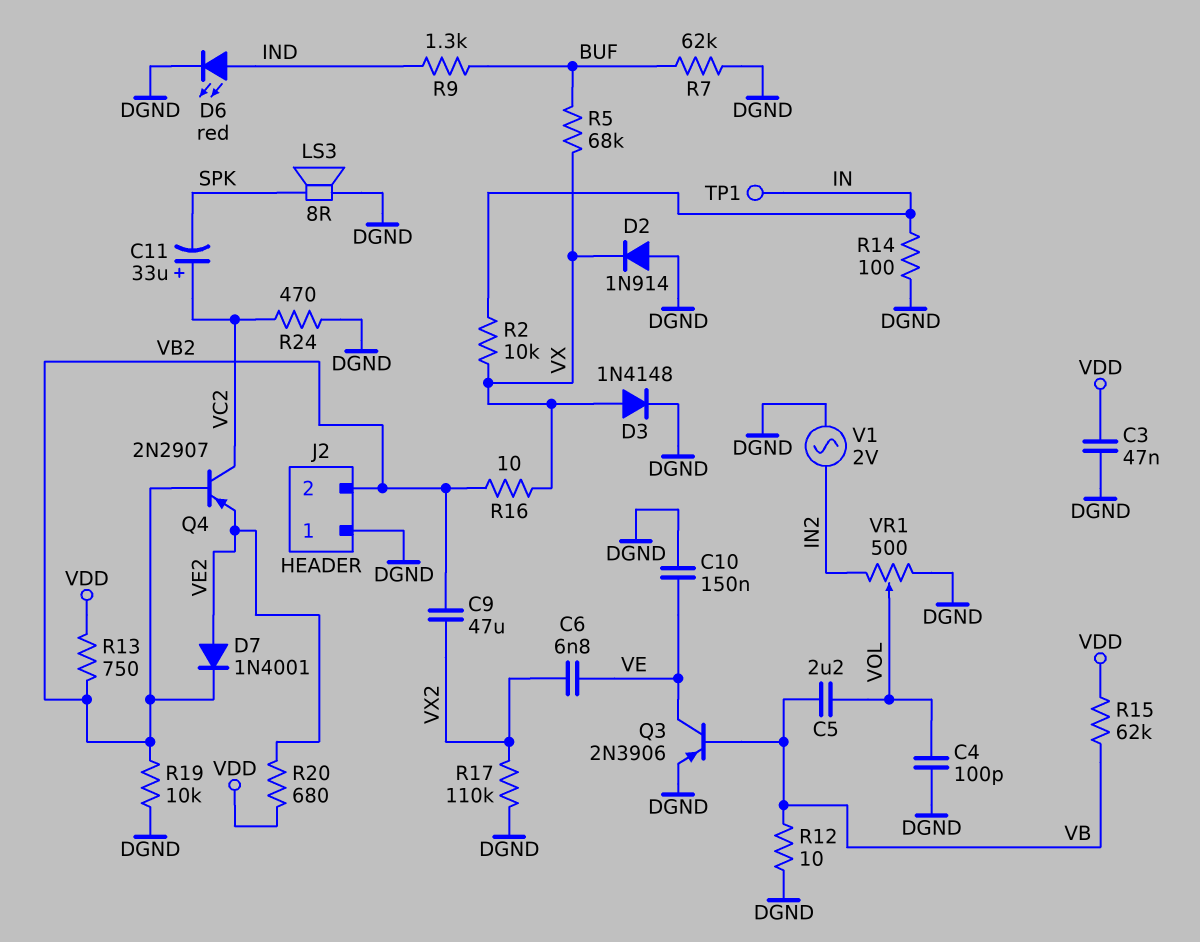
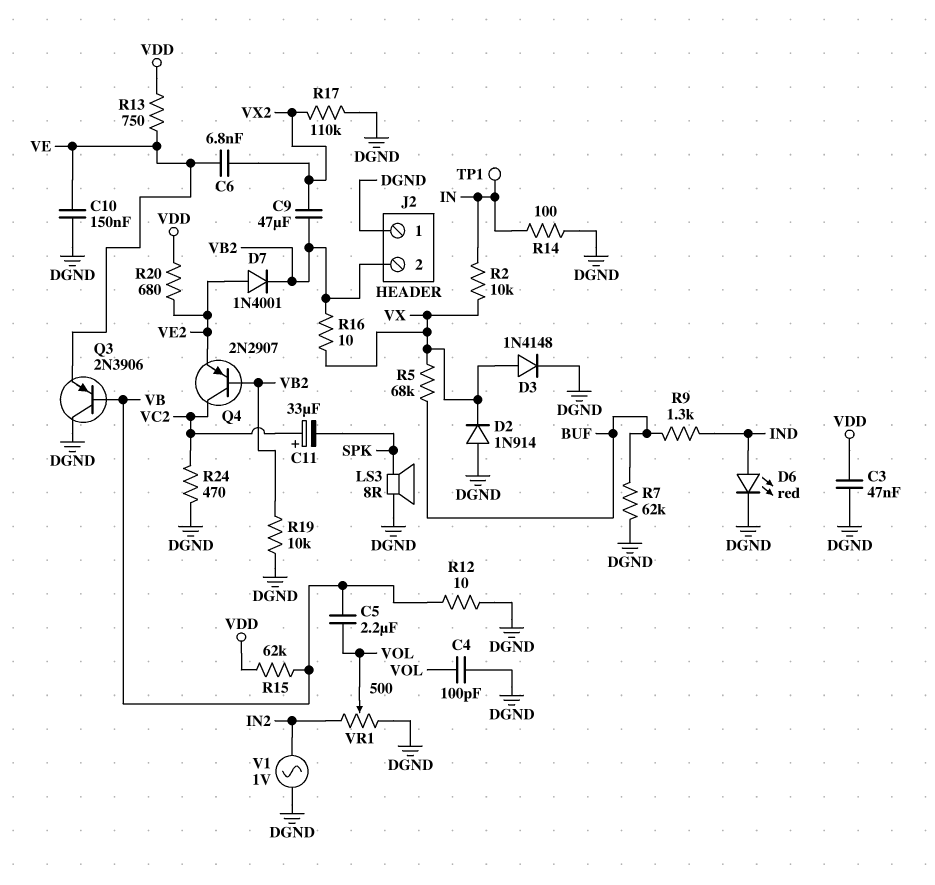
Q3: PNP 2N3906 (B VB, C VE, E DGND) -> PNP 2N3906 (B VB, C DGND, E VE)
R13: 750 (VB2, VDD) -> 750 (VDD, VE)
V1: AC 2V (DGND, IN2) -> AC 1V (DGND, IN2)

